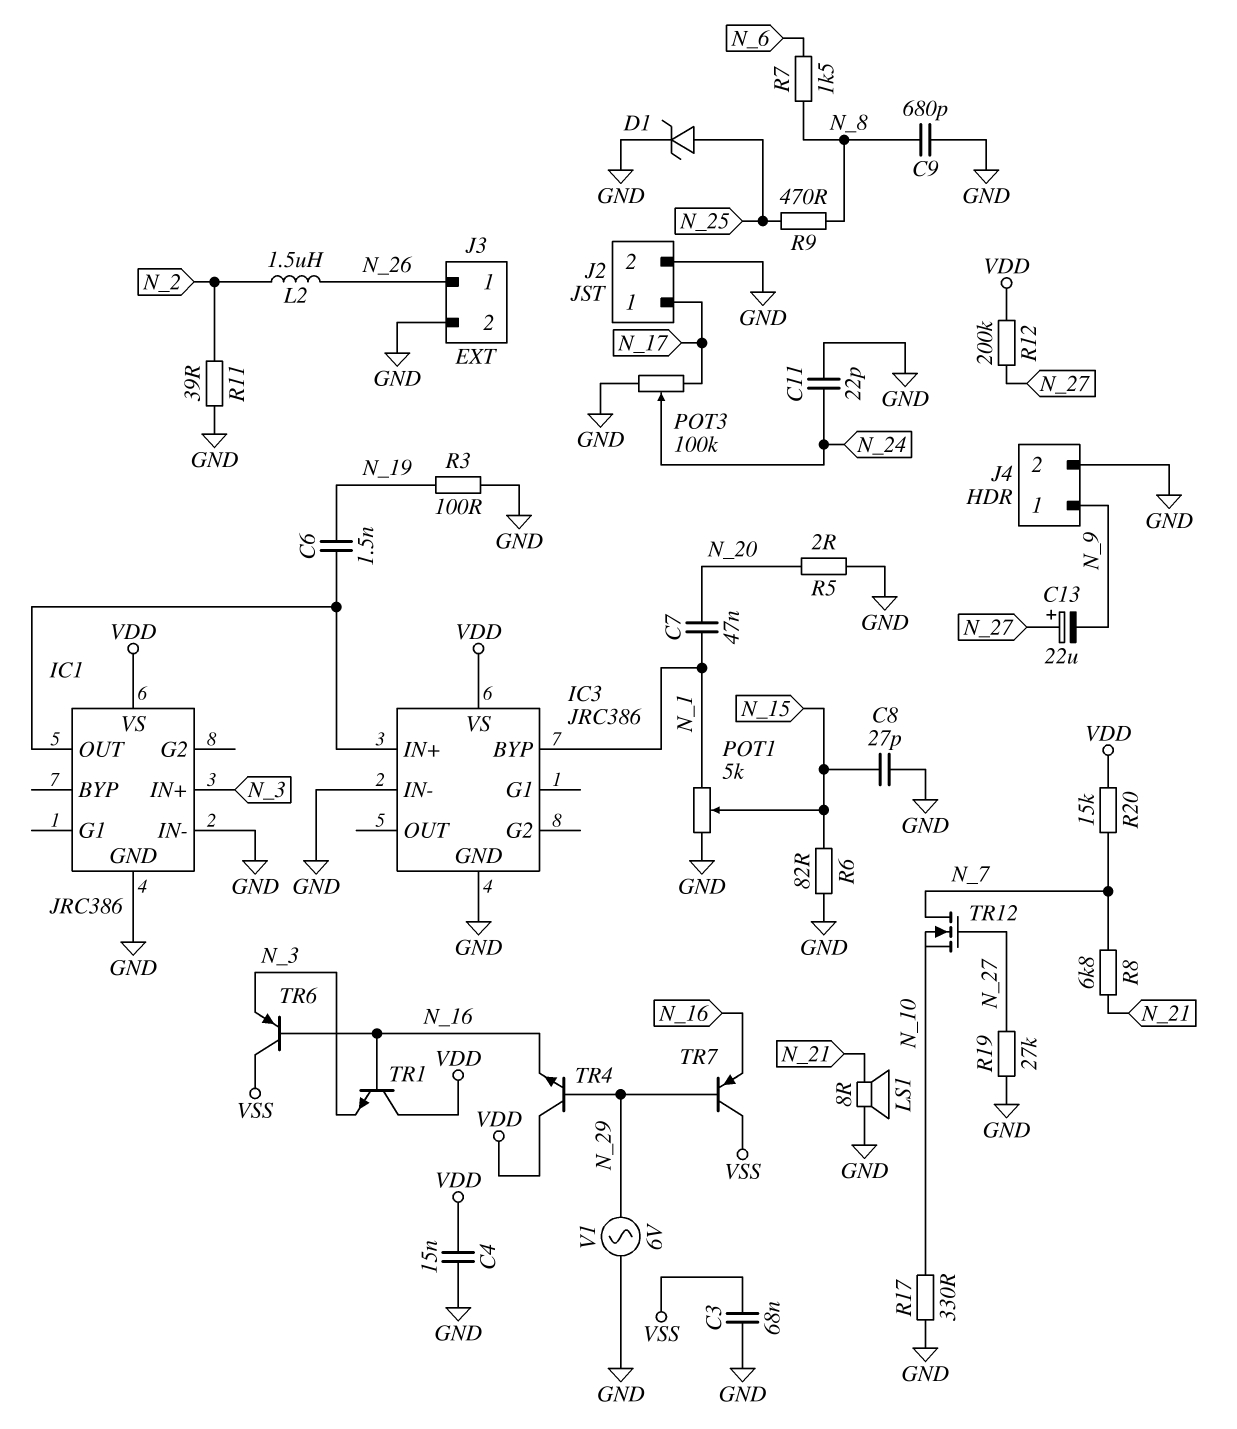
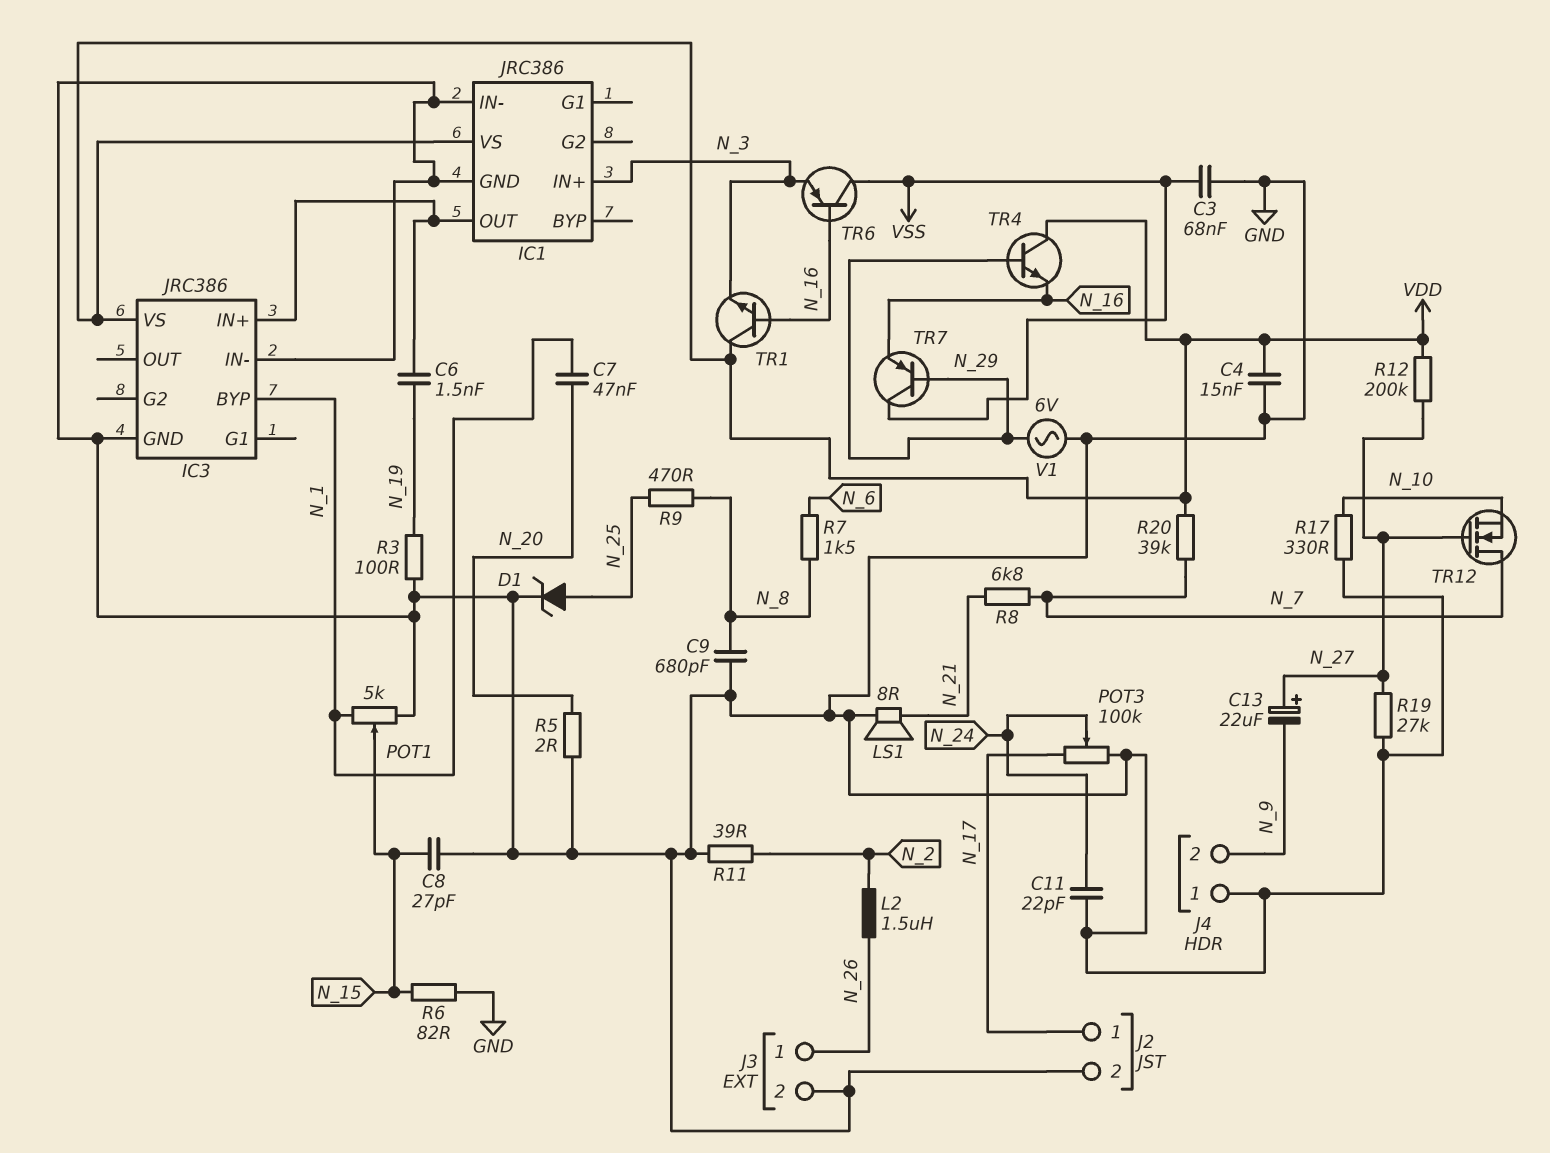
J4 pin 1: N_9 -> GND
J4 pin 2: GND -> N_9
R20: 15k (N_7, VDD) -> 39k (N_7, VDD)

